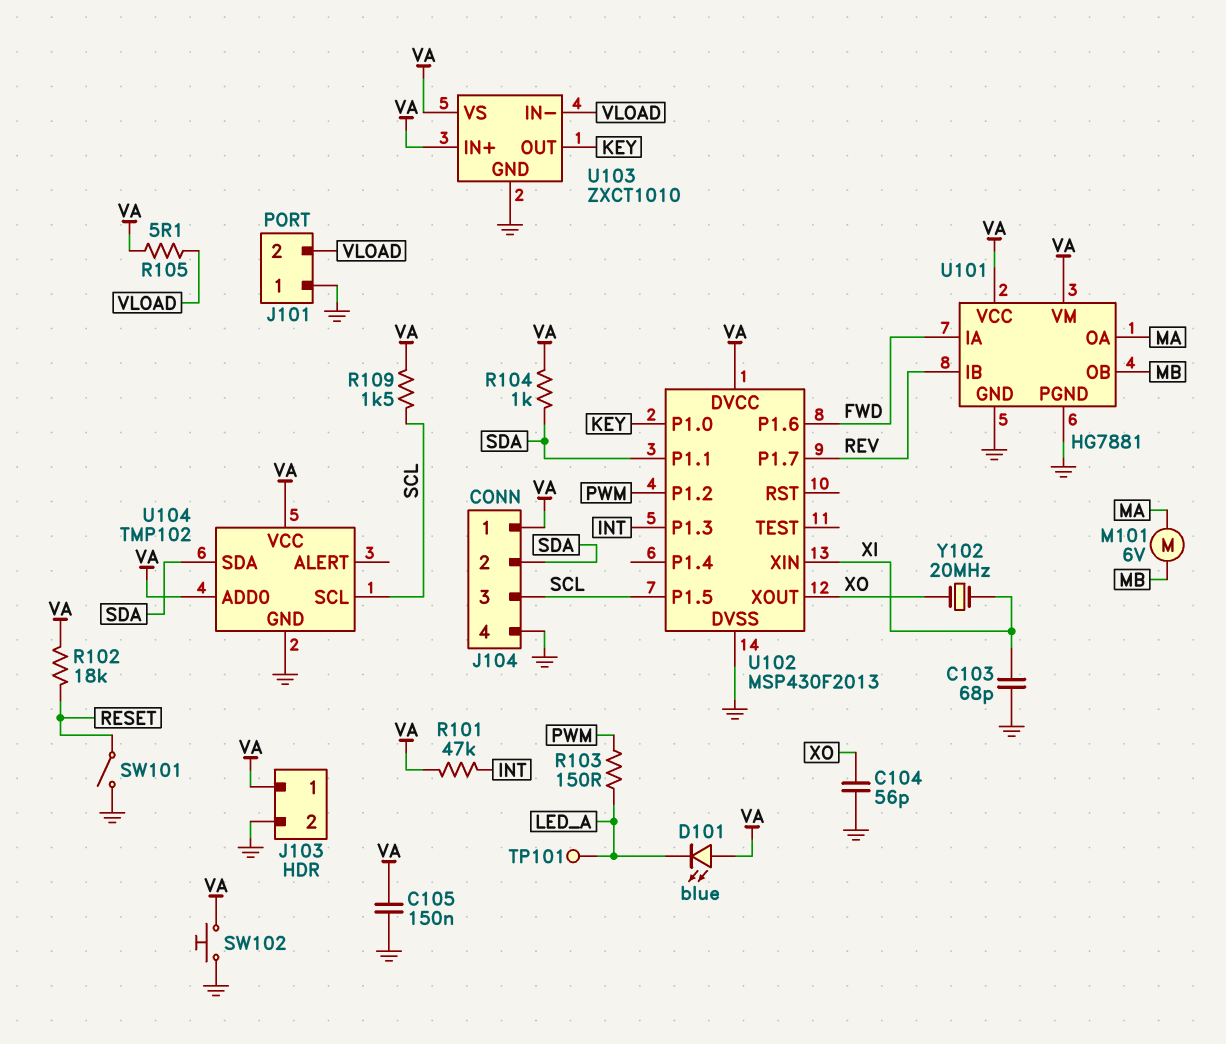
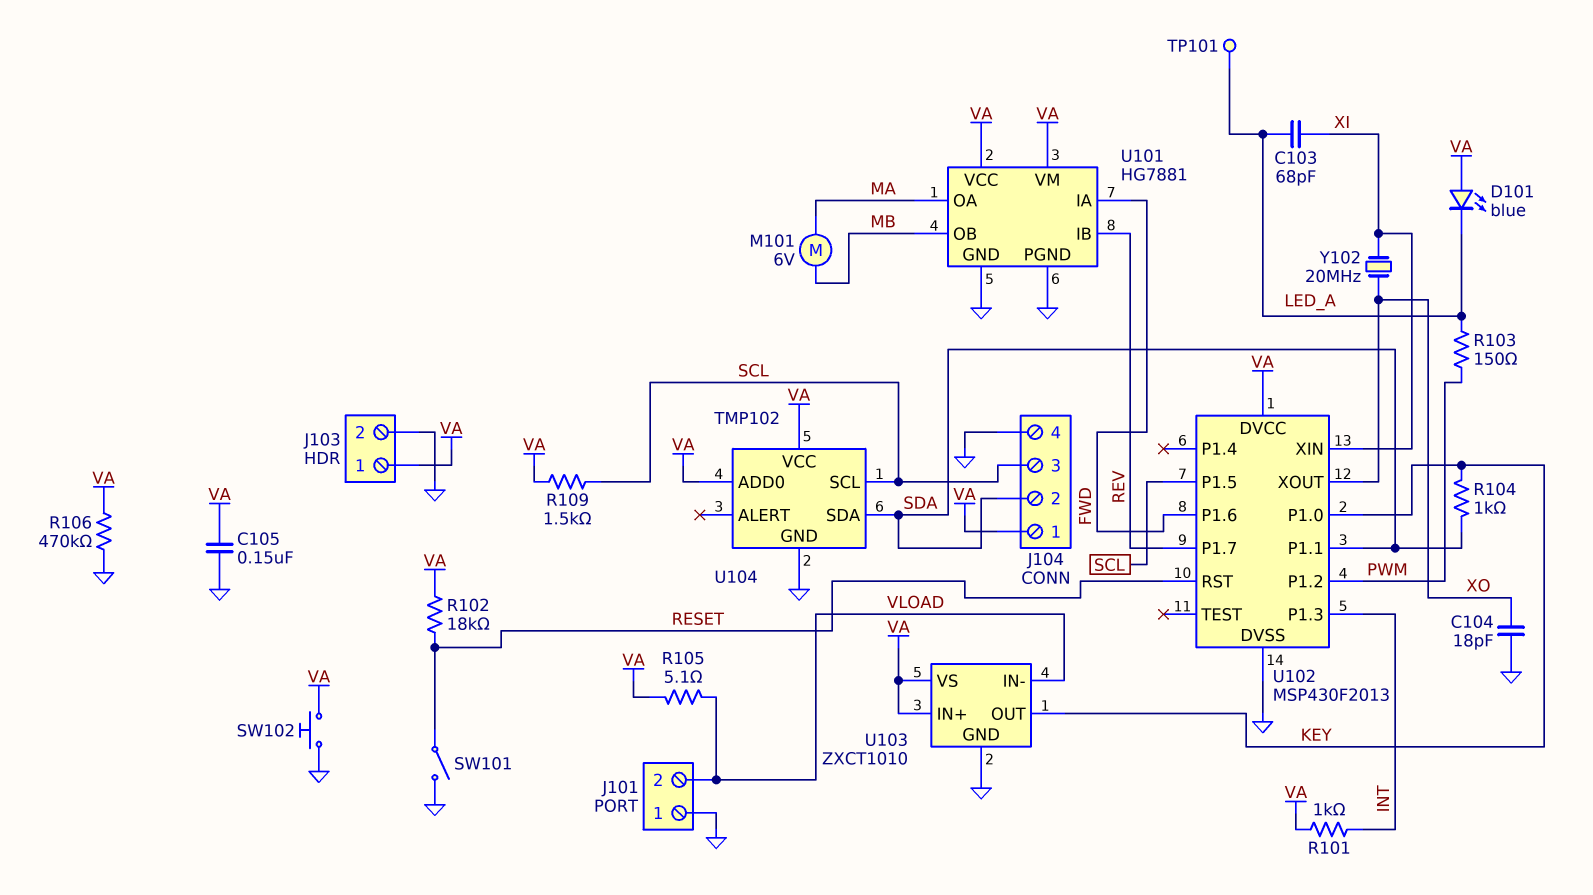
C103: 68pF (GND, XI) -> 68pF (LED_A, XI)
C104: 56pF (GND, XO) -> 18pF (GND, XO)
R101: 47k (INT, VA) -> 1k (INT, VA)
R104: 1k (SDA, VA) -> 1k (KEY, SDA)
R106: none -> 470k (GND, VA)
U102 pin RST: none -> RESET

